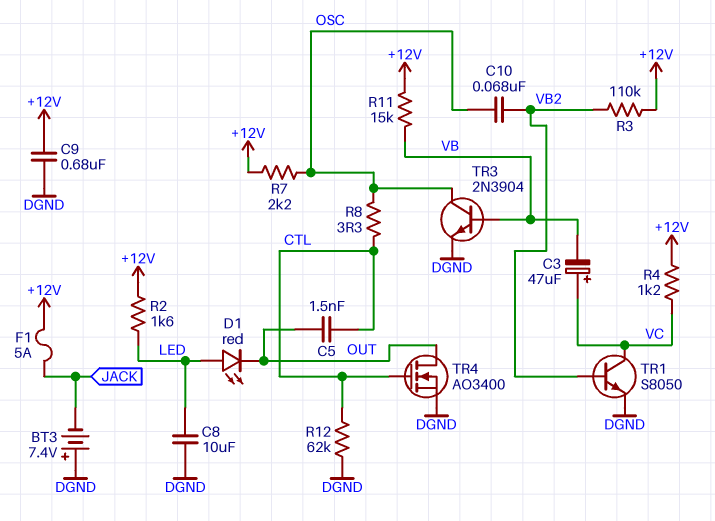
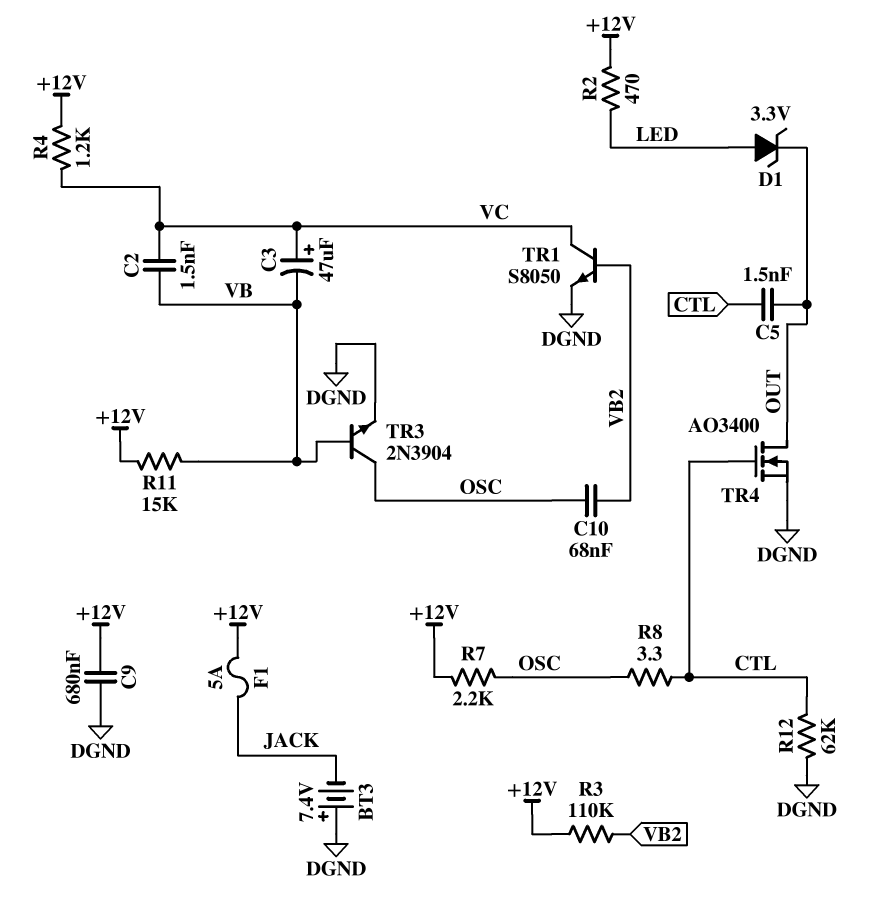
C2: none -> 1.5nF (VB, VC)
C8: 10uF (DGND, LED) -> none
D1: LED red (A LED, K OUT) -> zener 3.3V (A LED, K OUT)
R2: 1.6k (+12V, LED) -> 470 (+12V, LED)

